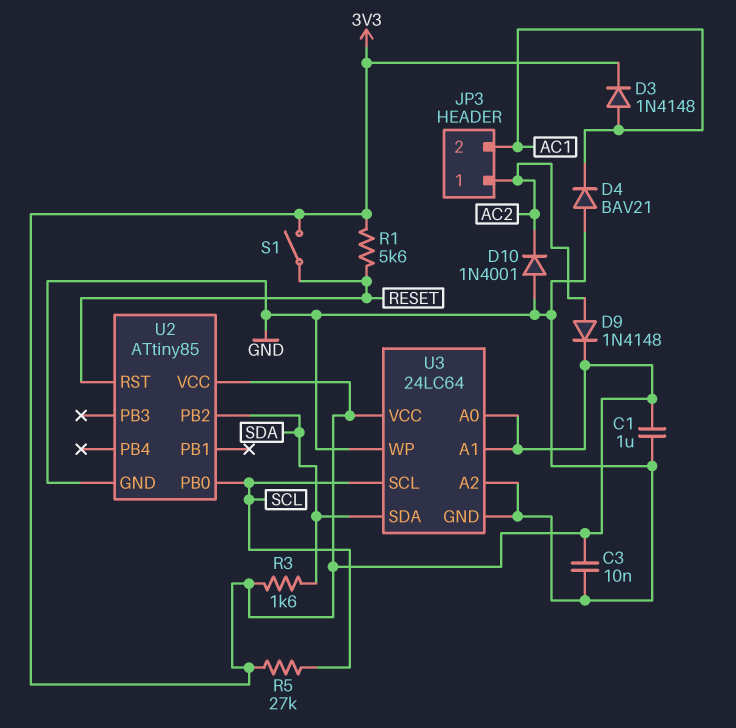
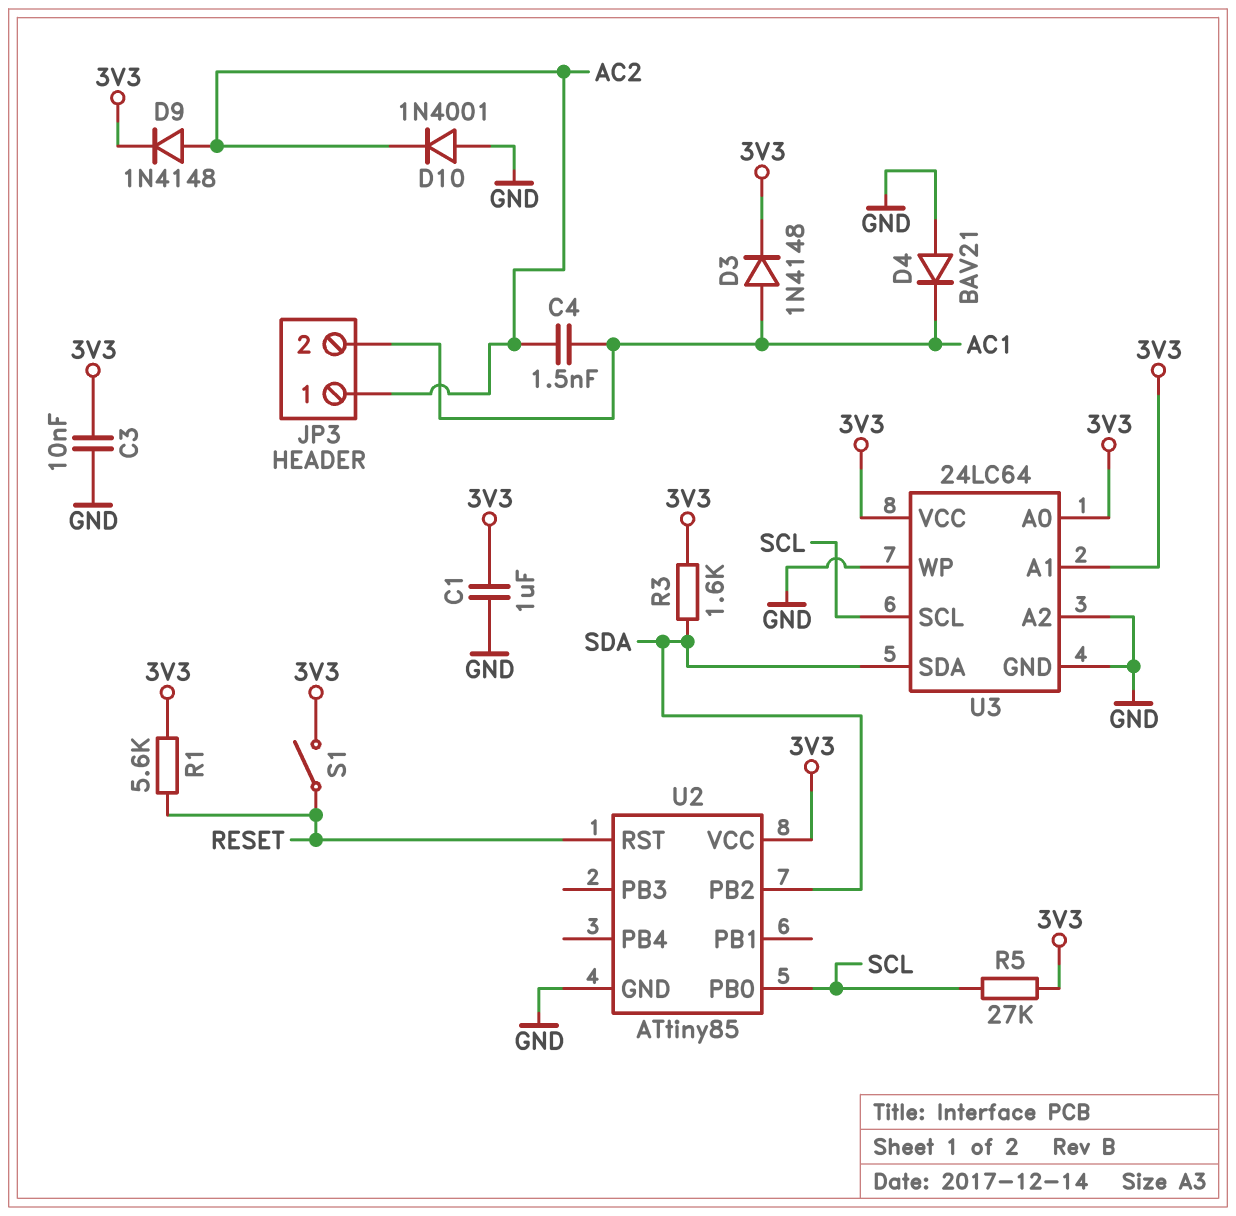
C4: none -> 1.5nF (AC1, AC2)

